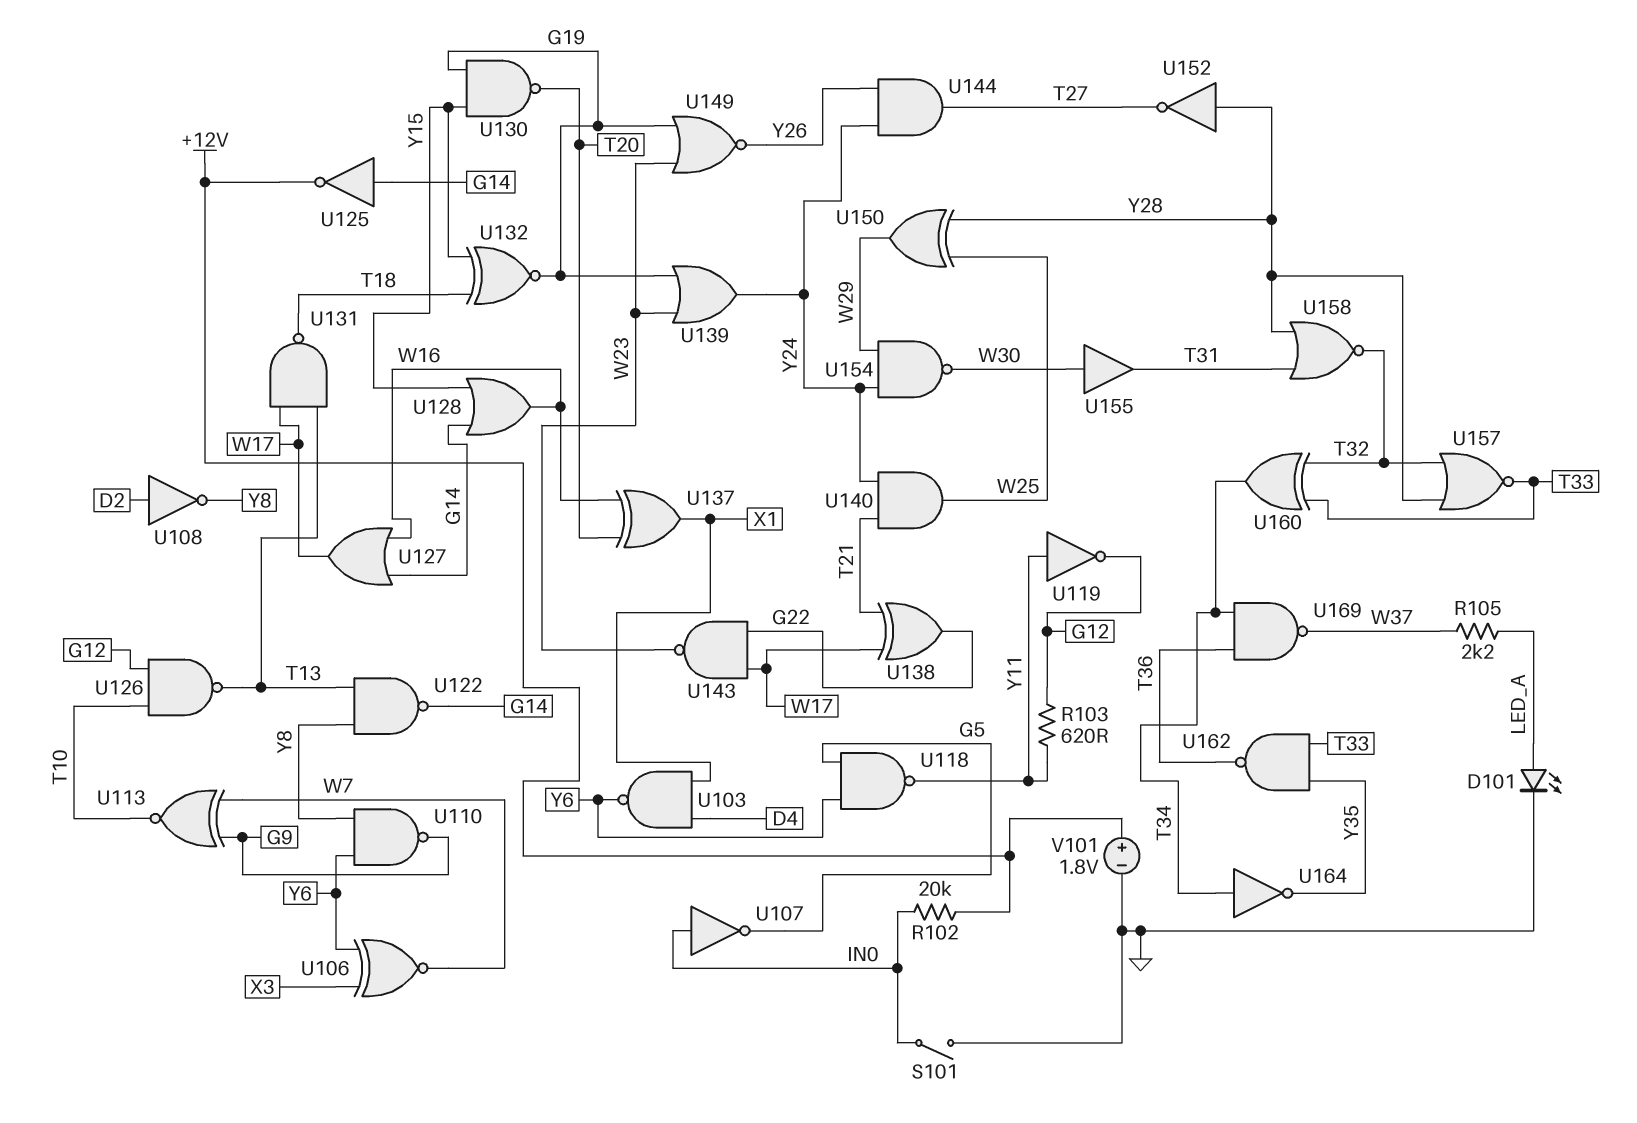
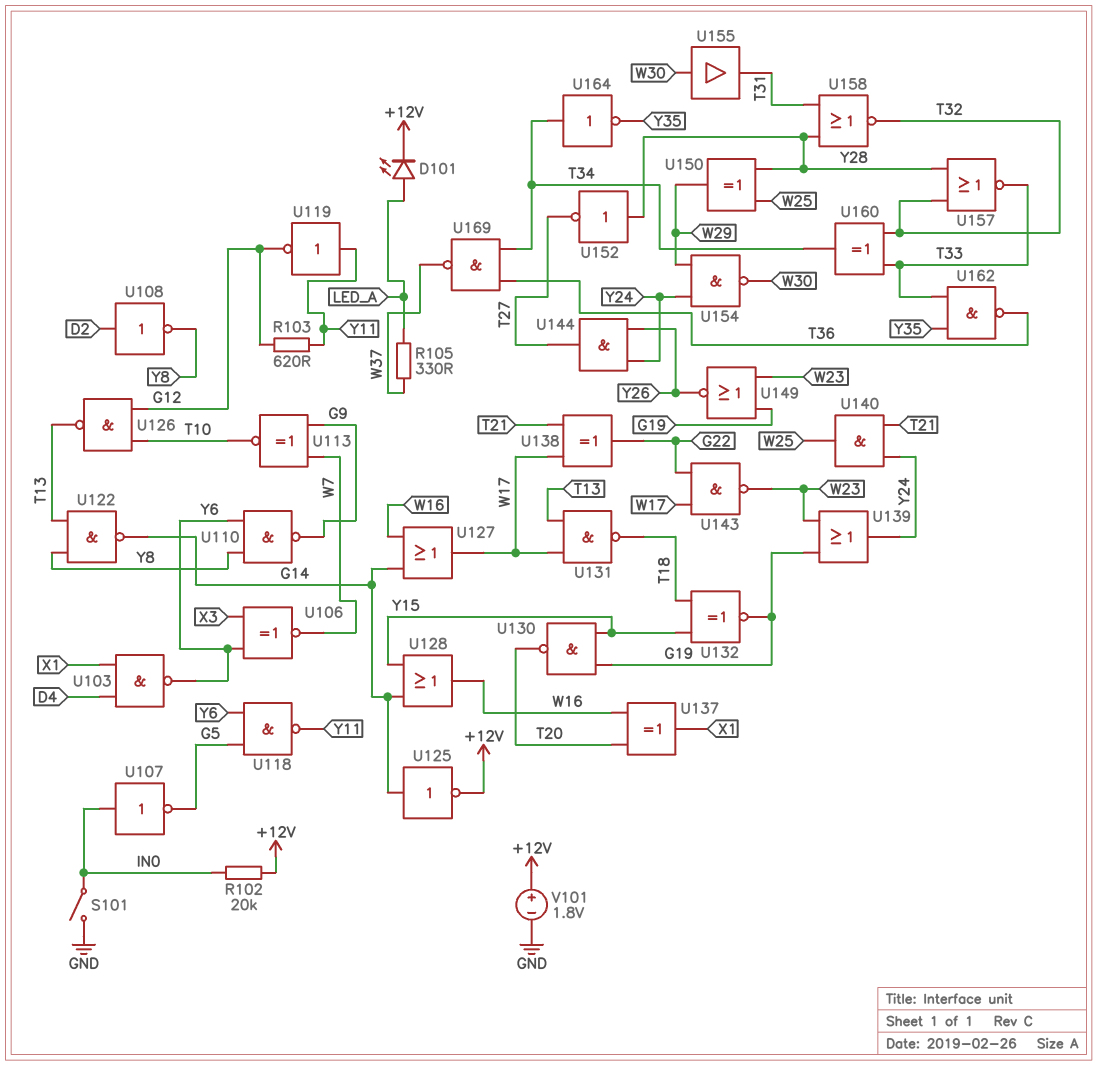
D101: LED (A LED_A, K GND) -> LED (A LED_A, K +12V)
R105: 2.2k (LED_A, W37) -> 330 (LED_A, W37)

